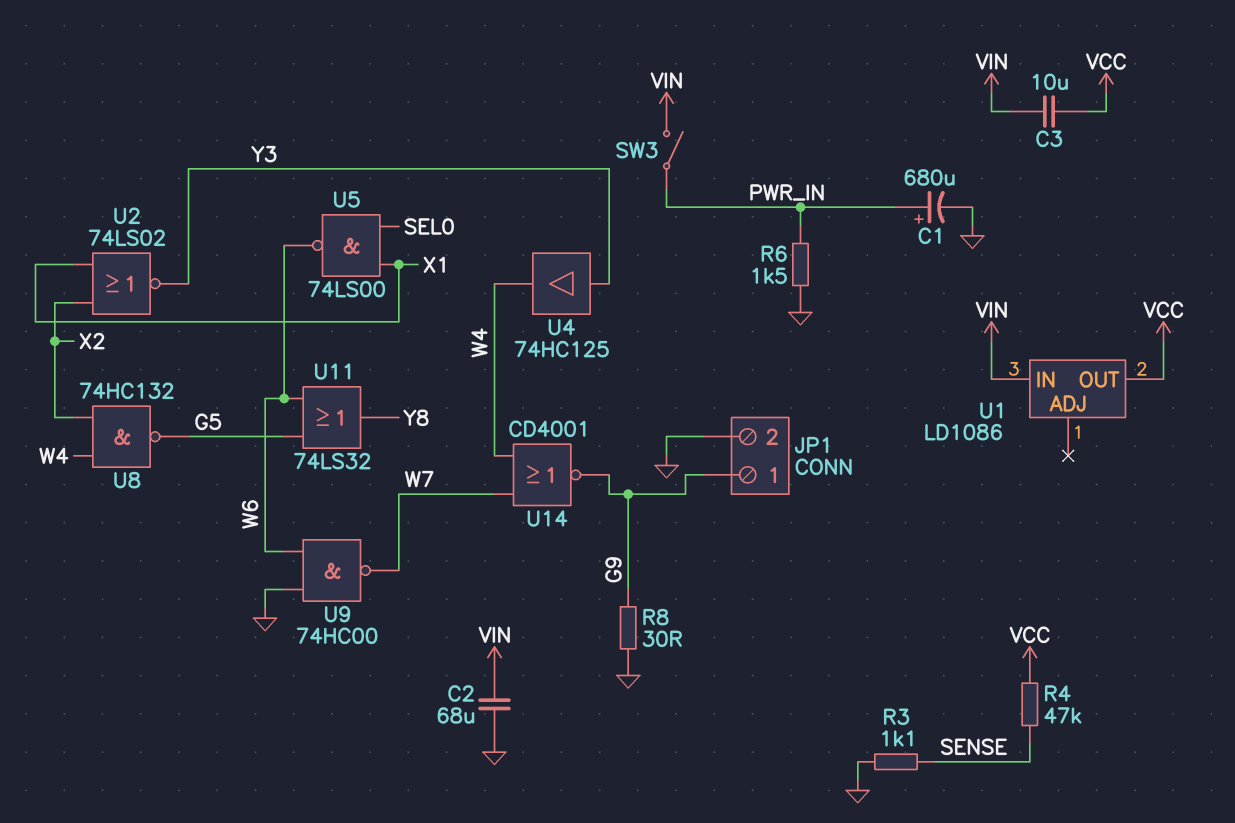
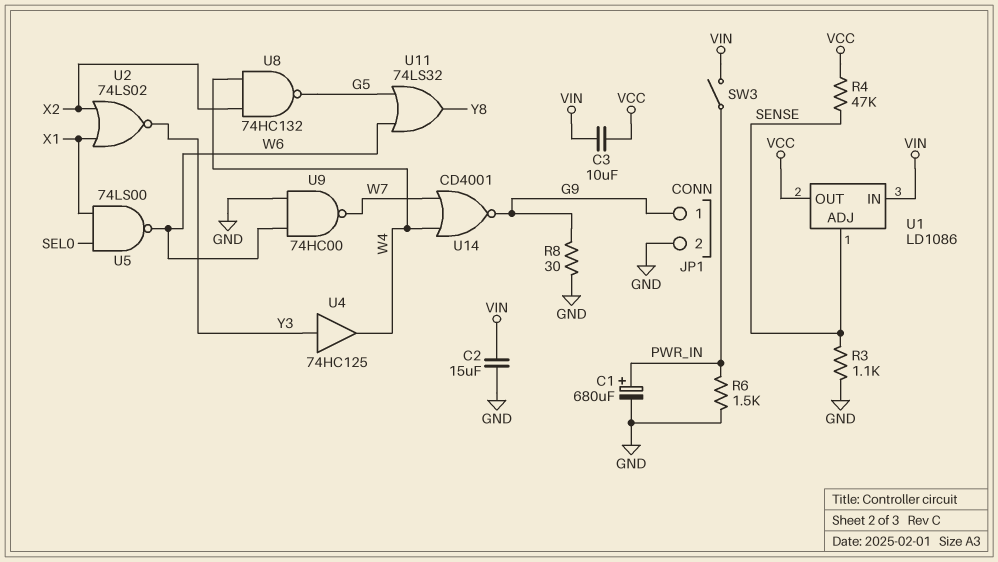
C2: 68uF (GND, VIN) -> 15uF (GND, VIN)
U1 pin ADJ: none -> SENSE

